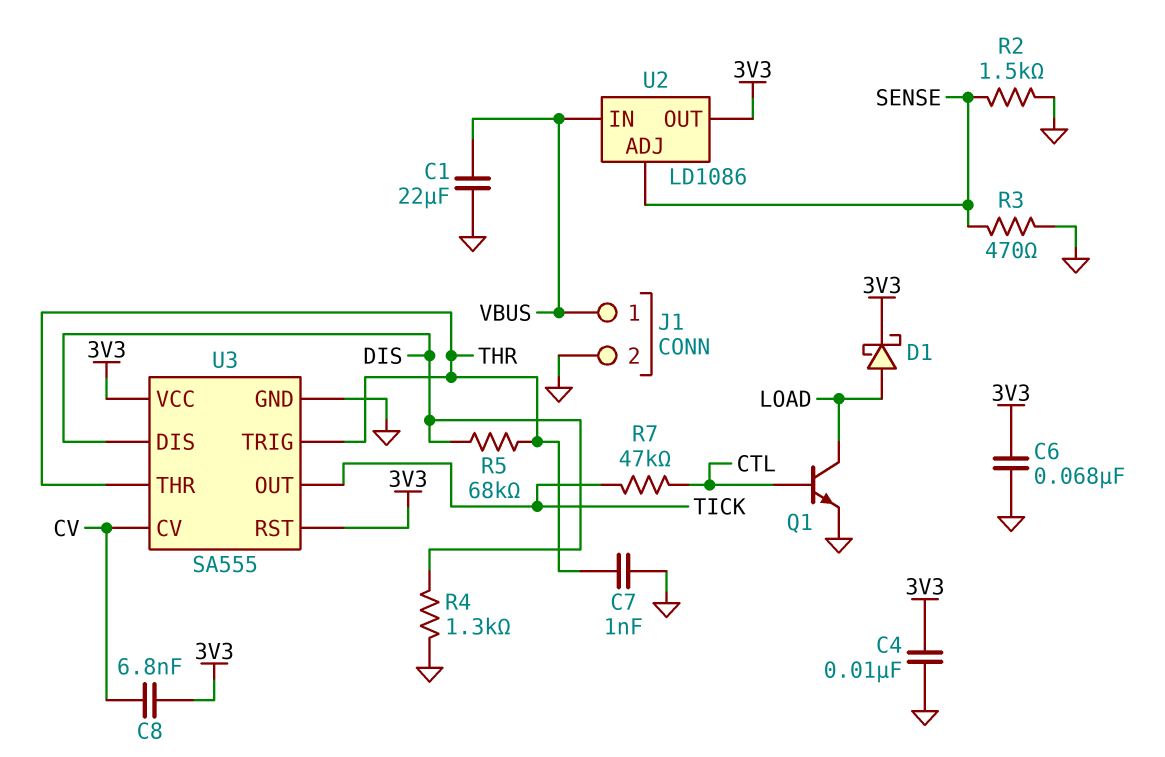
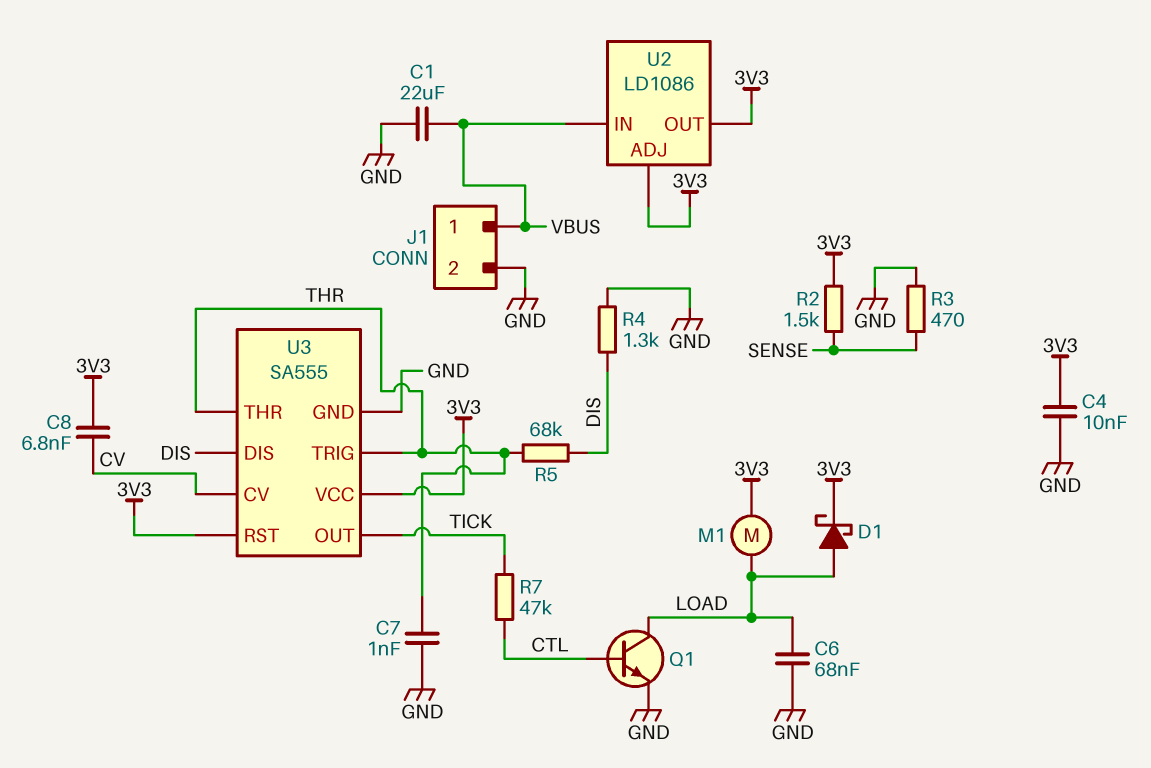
C6: 68nF (3V3, GND) -> 68nF (GND, LOAD)
M1: none -> motor (3V3, LOAD)
R2: 1.5k (GND, SENSE) -> 1.5k (3V3, SENSE)
U2 pin ADJ: SENSE -> 3V3

